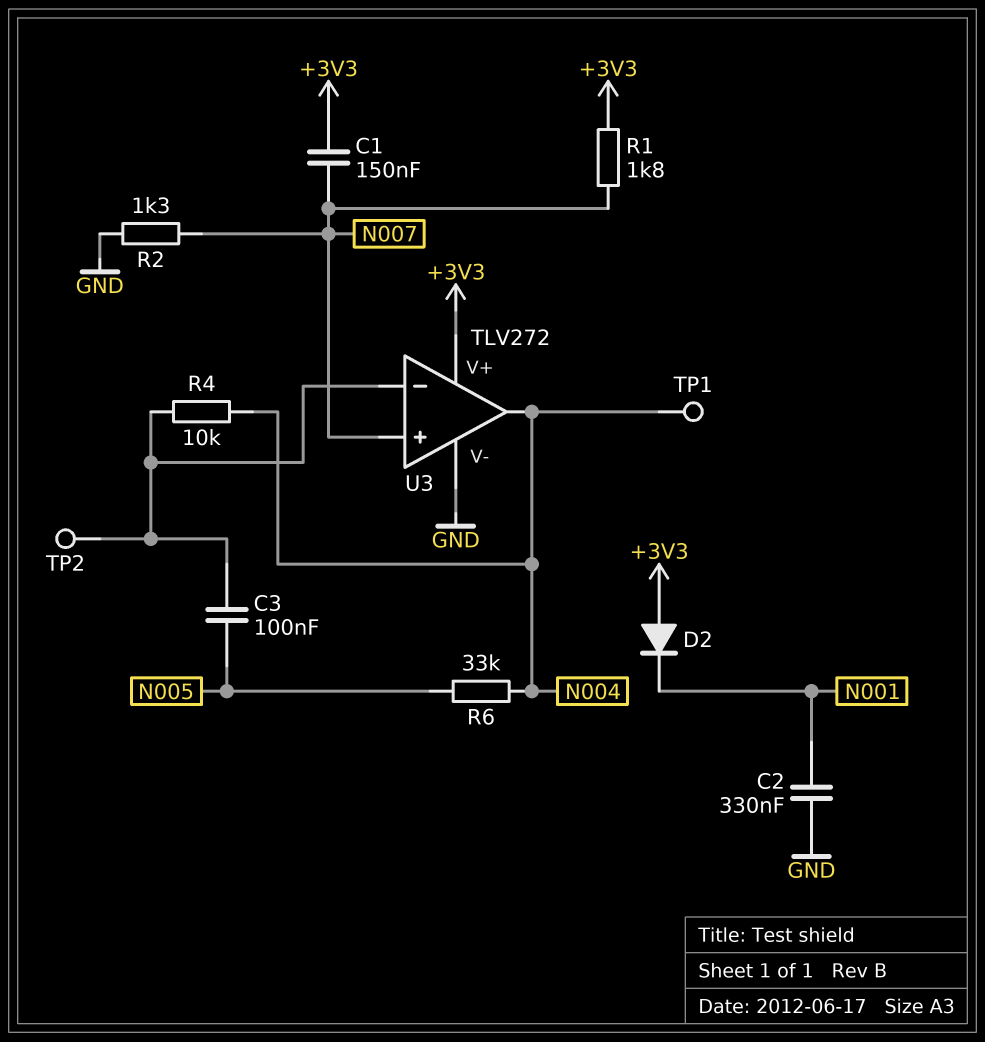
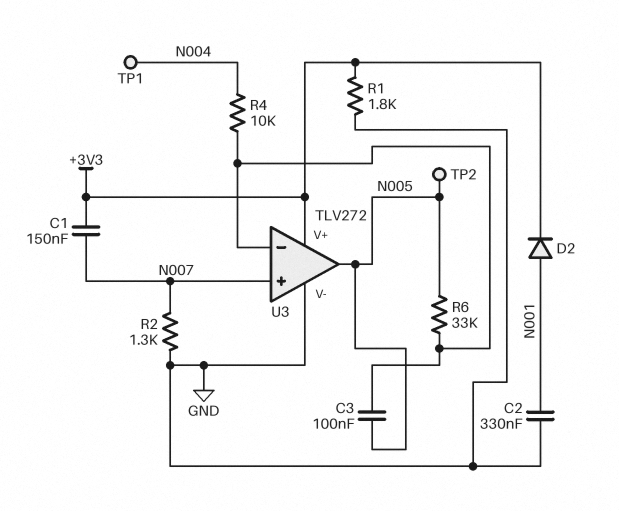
D2: diode (A +3V3, K N001) -> diode (A N001, K +3V3)
R1: 1.8k (+3V3, N007) -> 1.8k (+3V3, GND)
R6: 33k (N004, N005) -> 33k (N005, U3/in-)
TP2: test point (U3/in-) -> test point (N005)
U3 pin out: N004 -> N005

